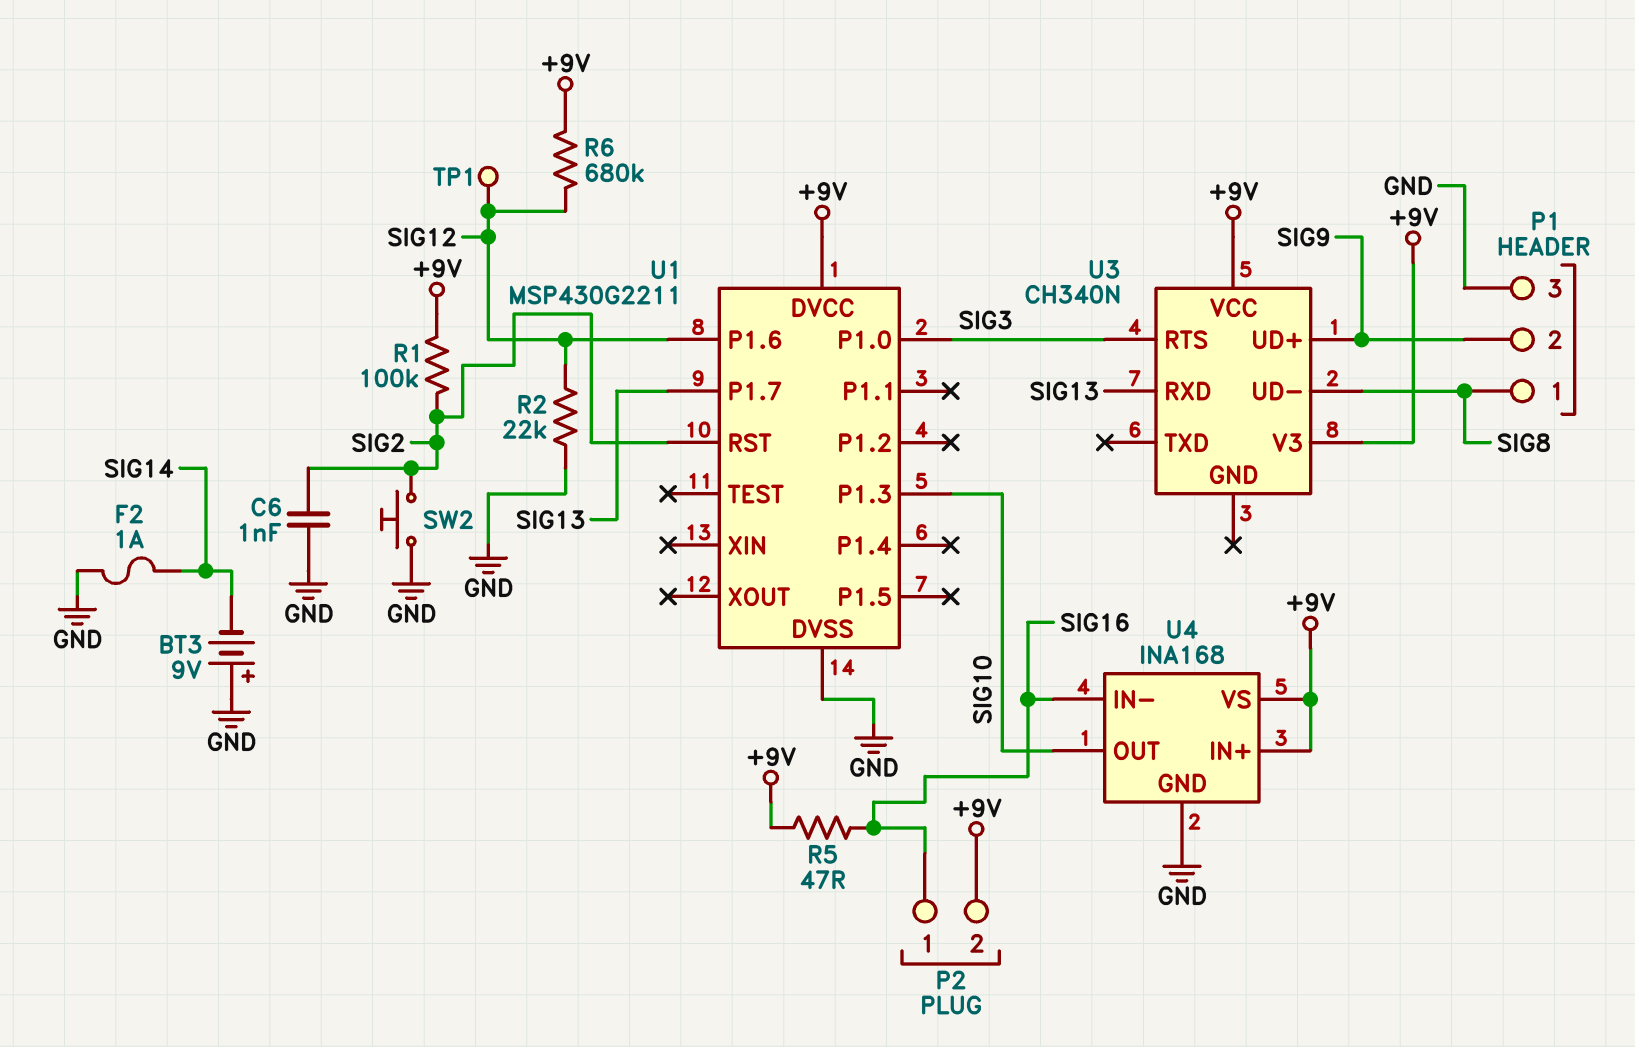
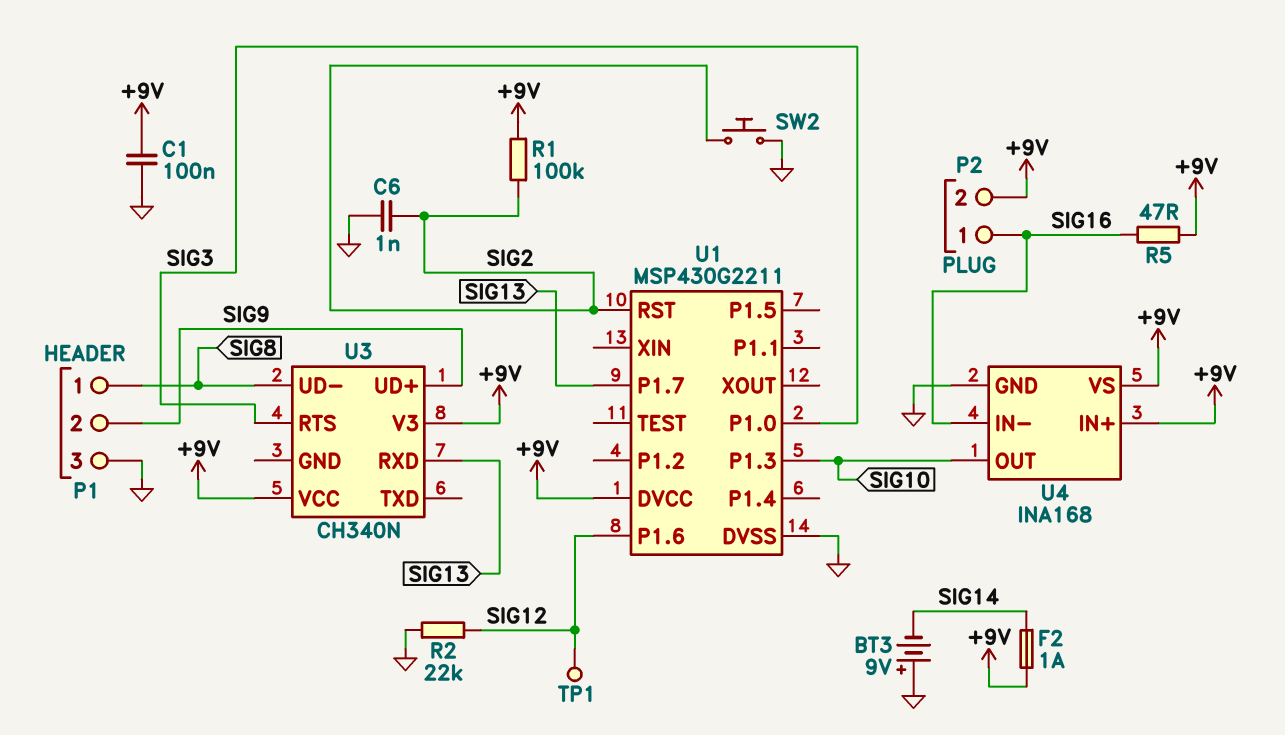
C1: none -> 100nF (+9V, GND)
F2: 1A (GND, SIG14) -> 1A (+9V, SIG14)
R6: 680k (+9V, SIG12) -> none

